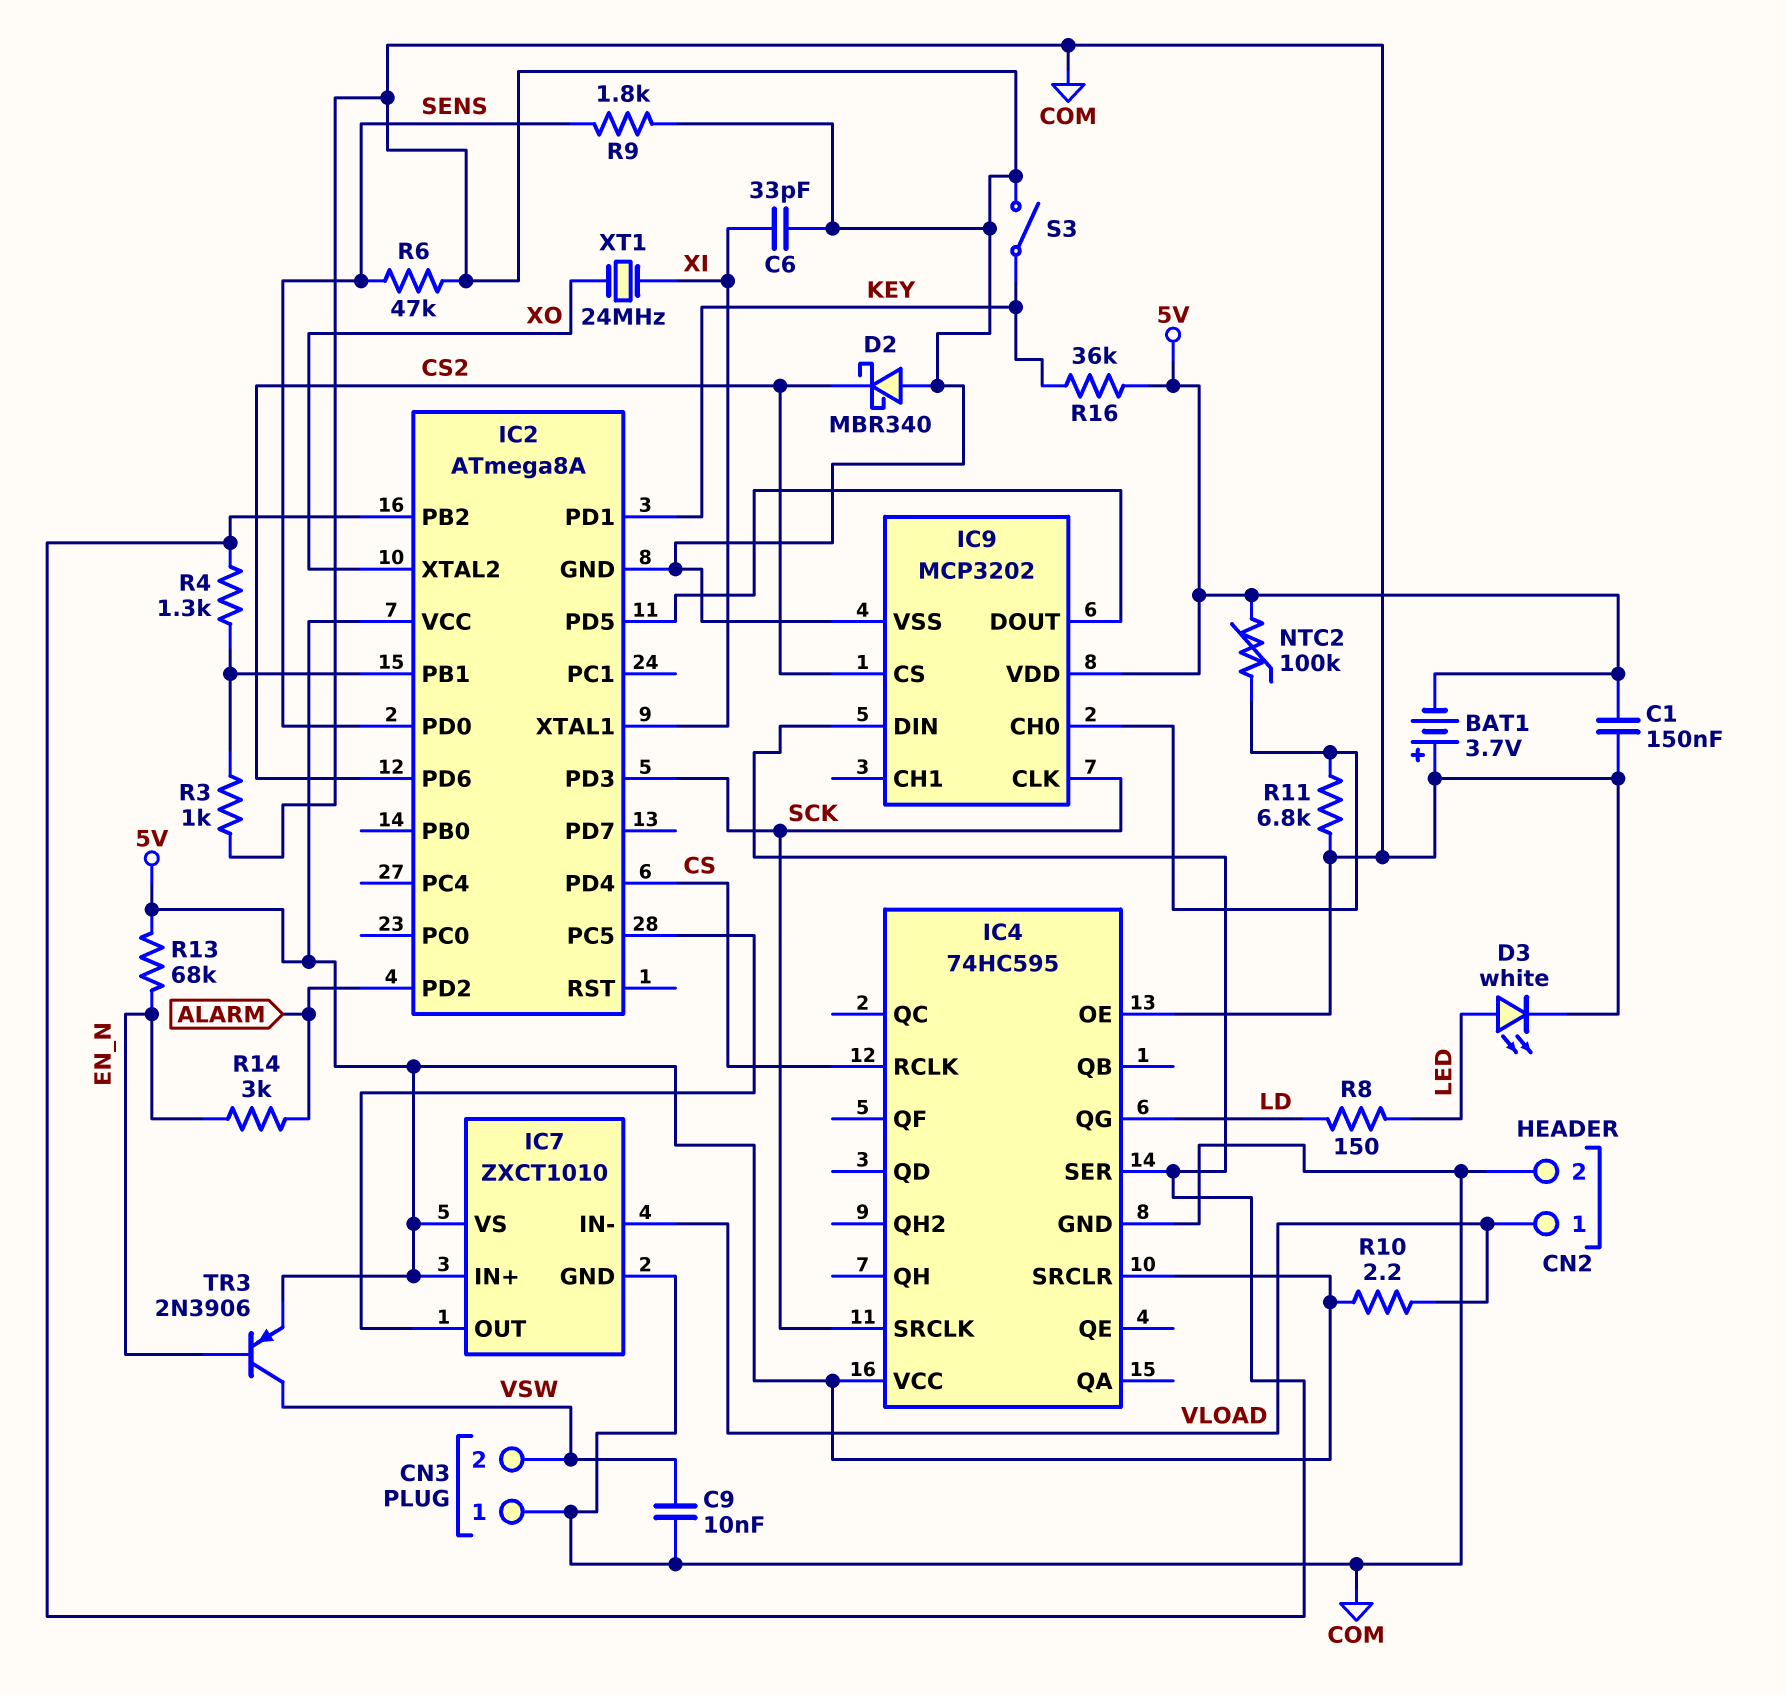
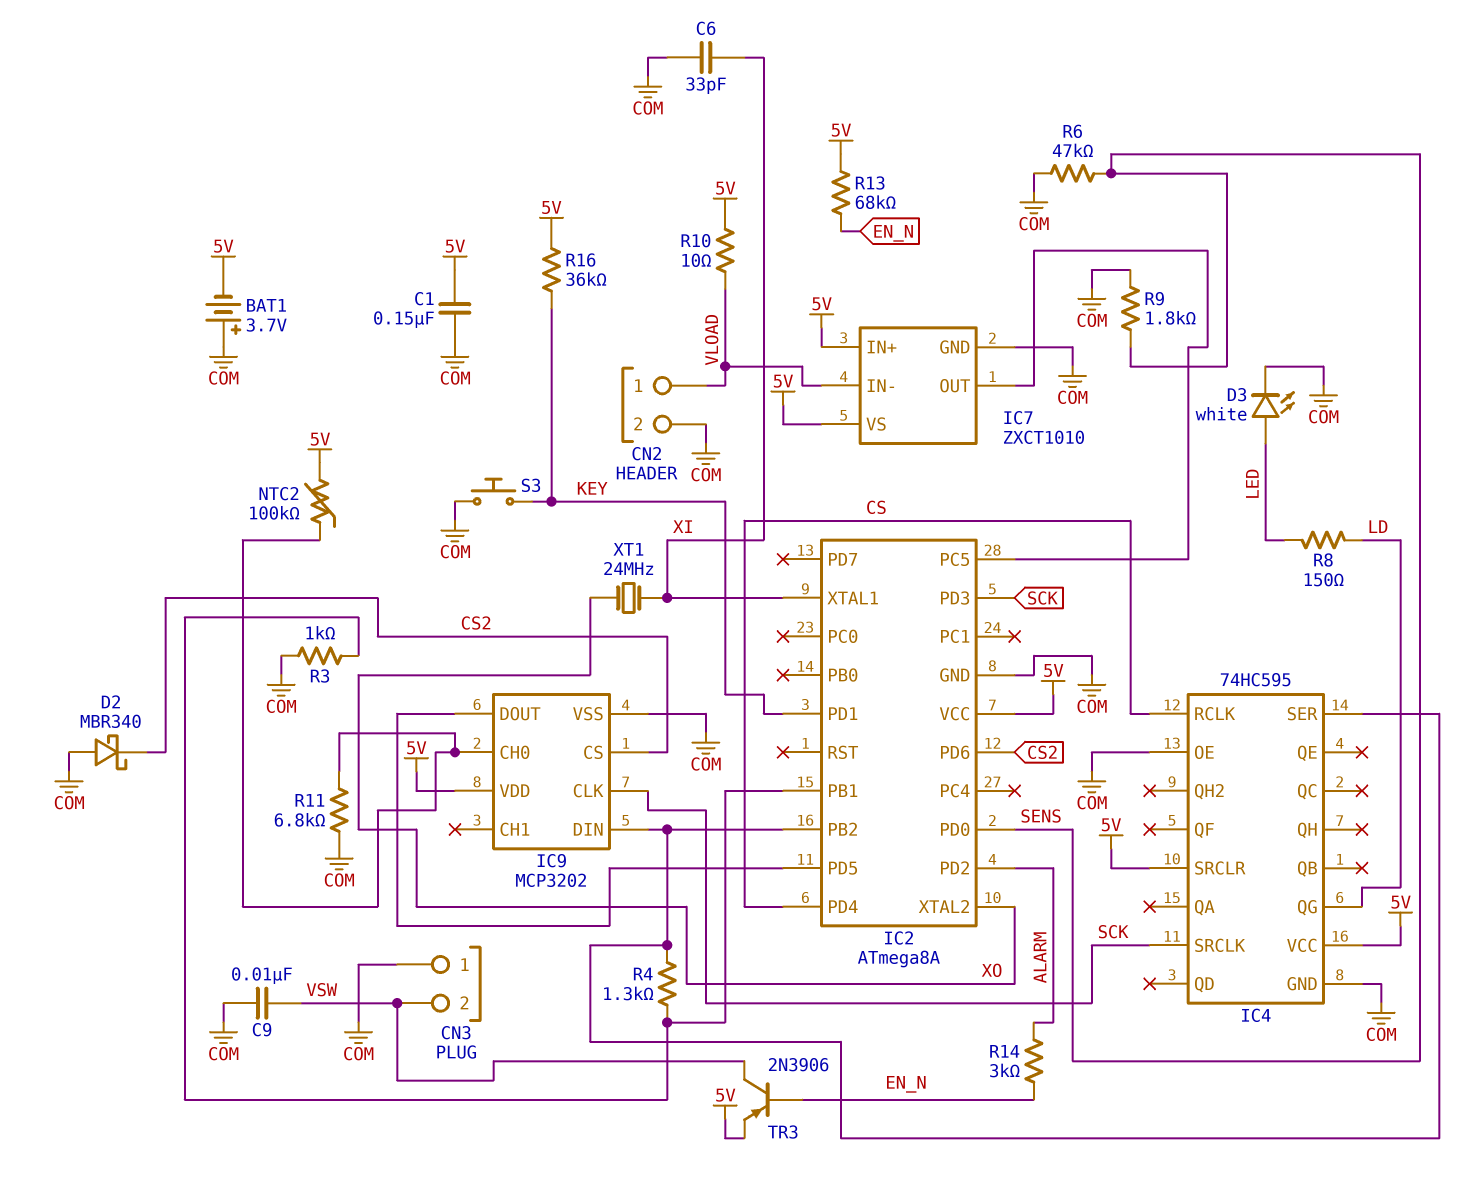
R10: 2.2 (5V, VLOAD) -> 10 (5V, VLOAD)
S3: switch (COM, KEY) -> button (COM, KEY)

